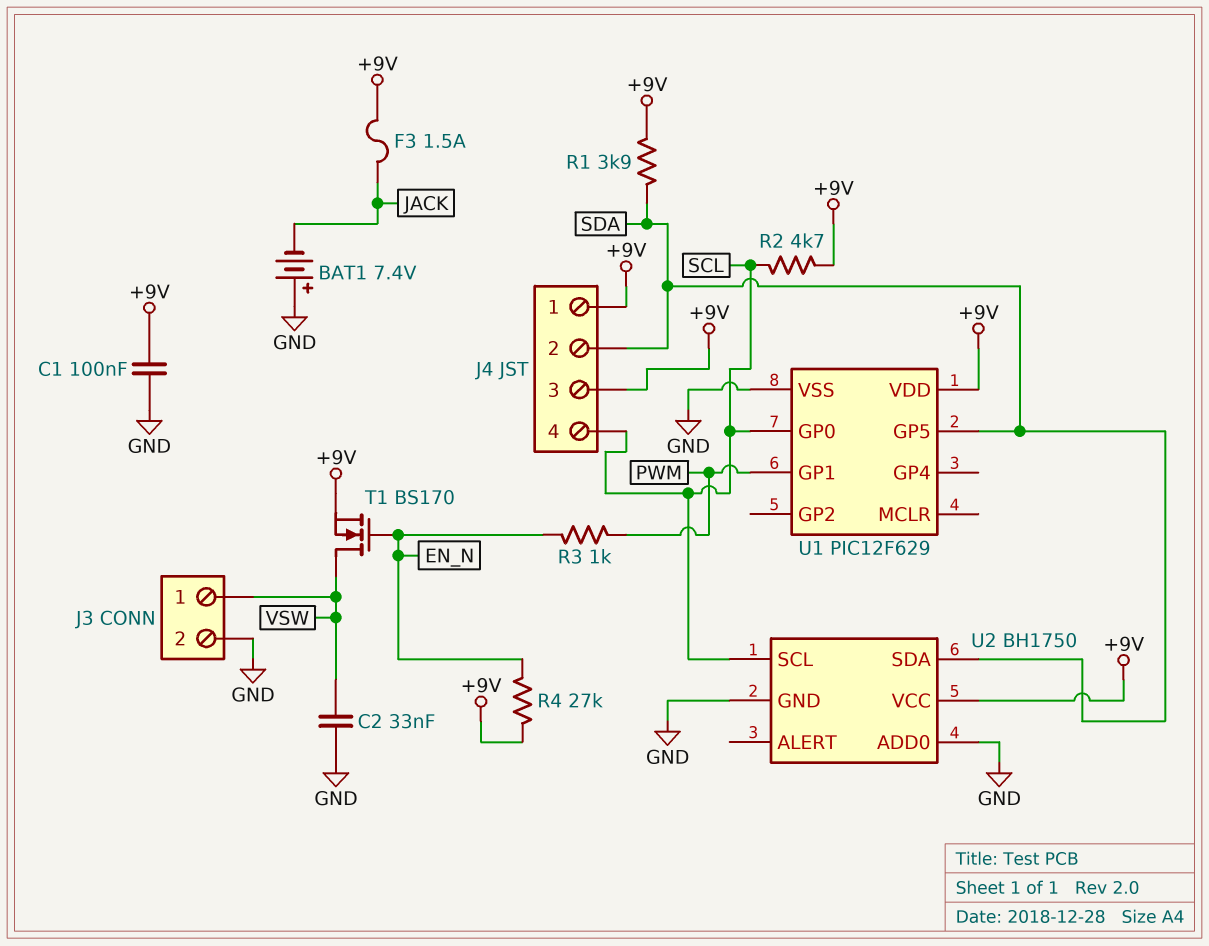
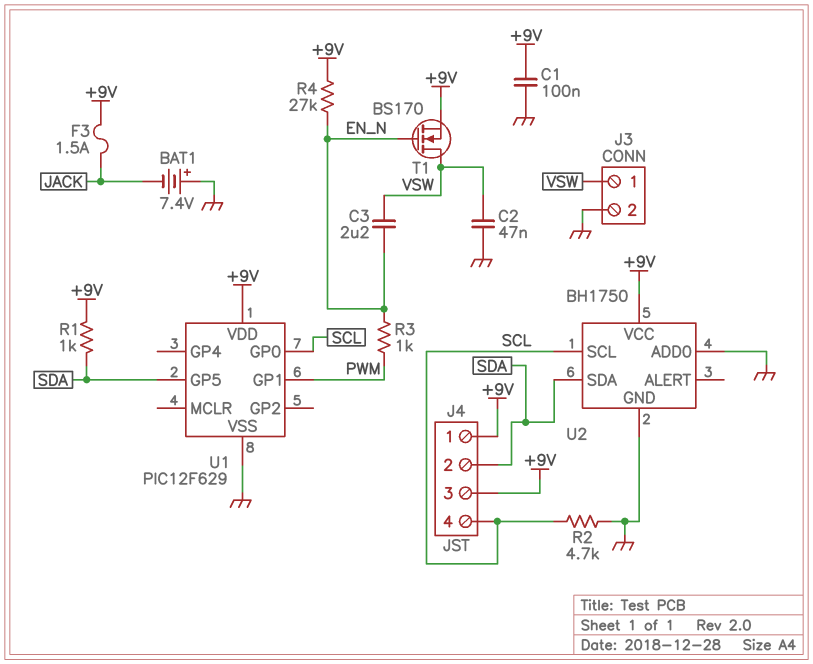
C2: 33nF (GND, VSW) -> 47nF (GND, VSW)
C3: none -> 2.2uF (EN_N, VSW)
R1: 3.9k (+9V, SDA) -> 1k (+9V, SDA)
R2: 4.7k (+9V, SCL) -> 4.7k (GND, SCL)

